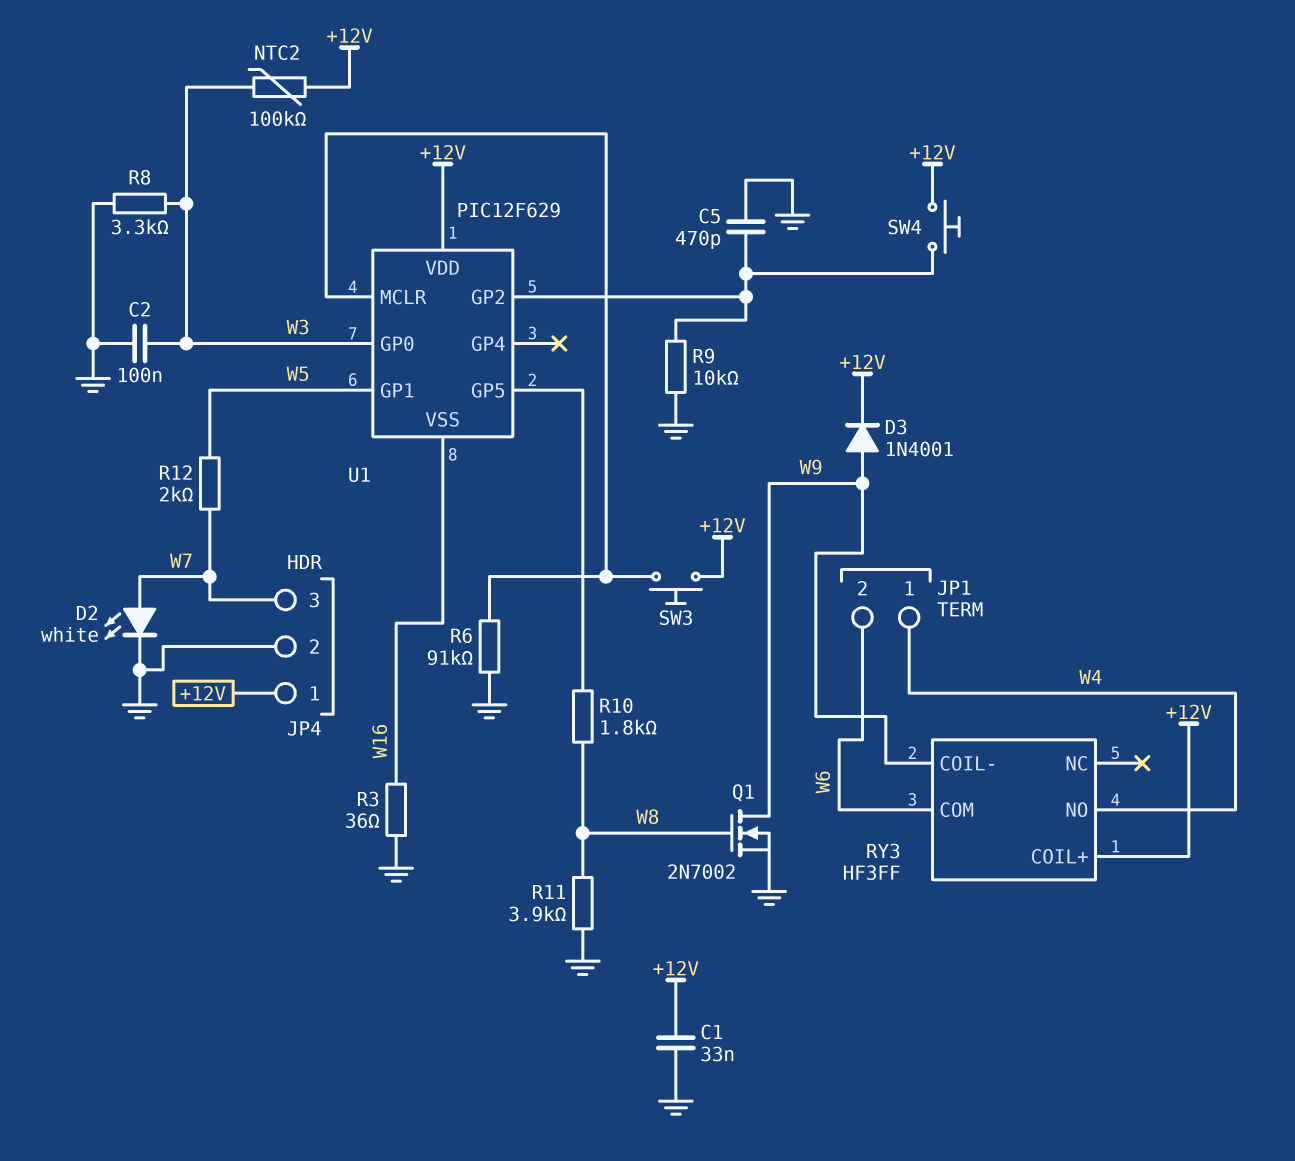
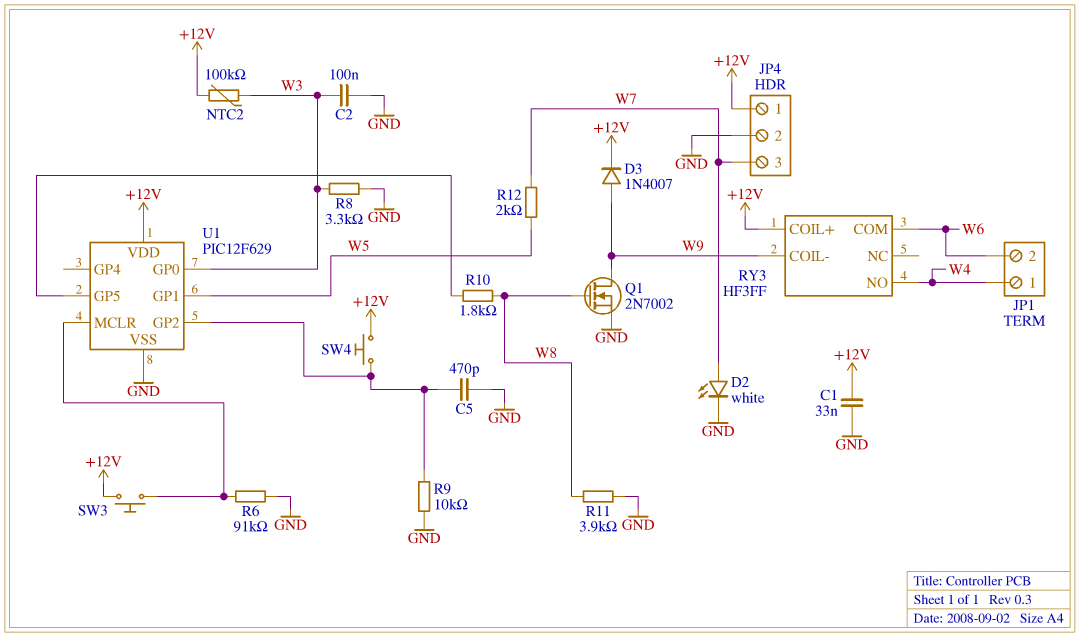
D3: diode 1N4001 (A W9, K +12V) -> diode 1N4007 (A W9, K +12V)
R3: 36 (GND, W16) -> none
U1 pin VSS: W16 -> GND

